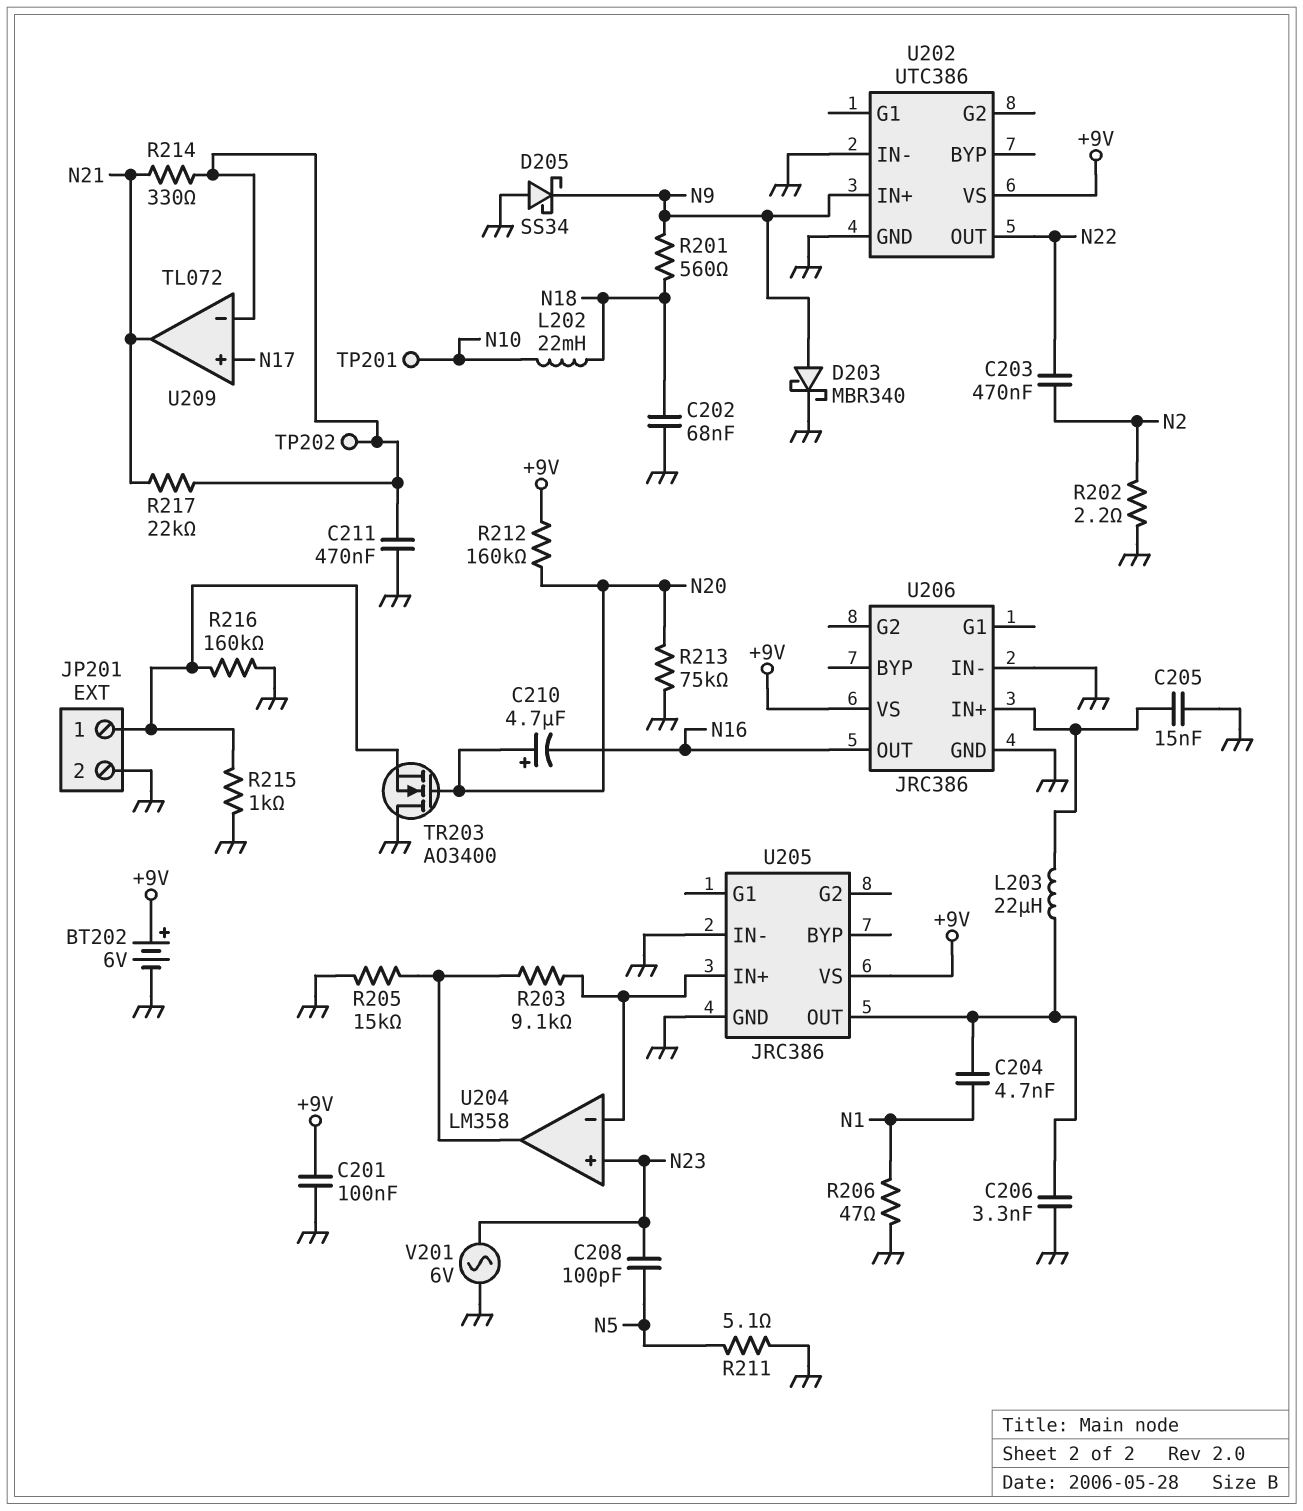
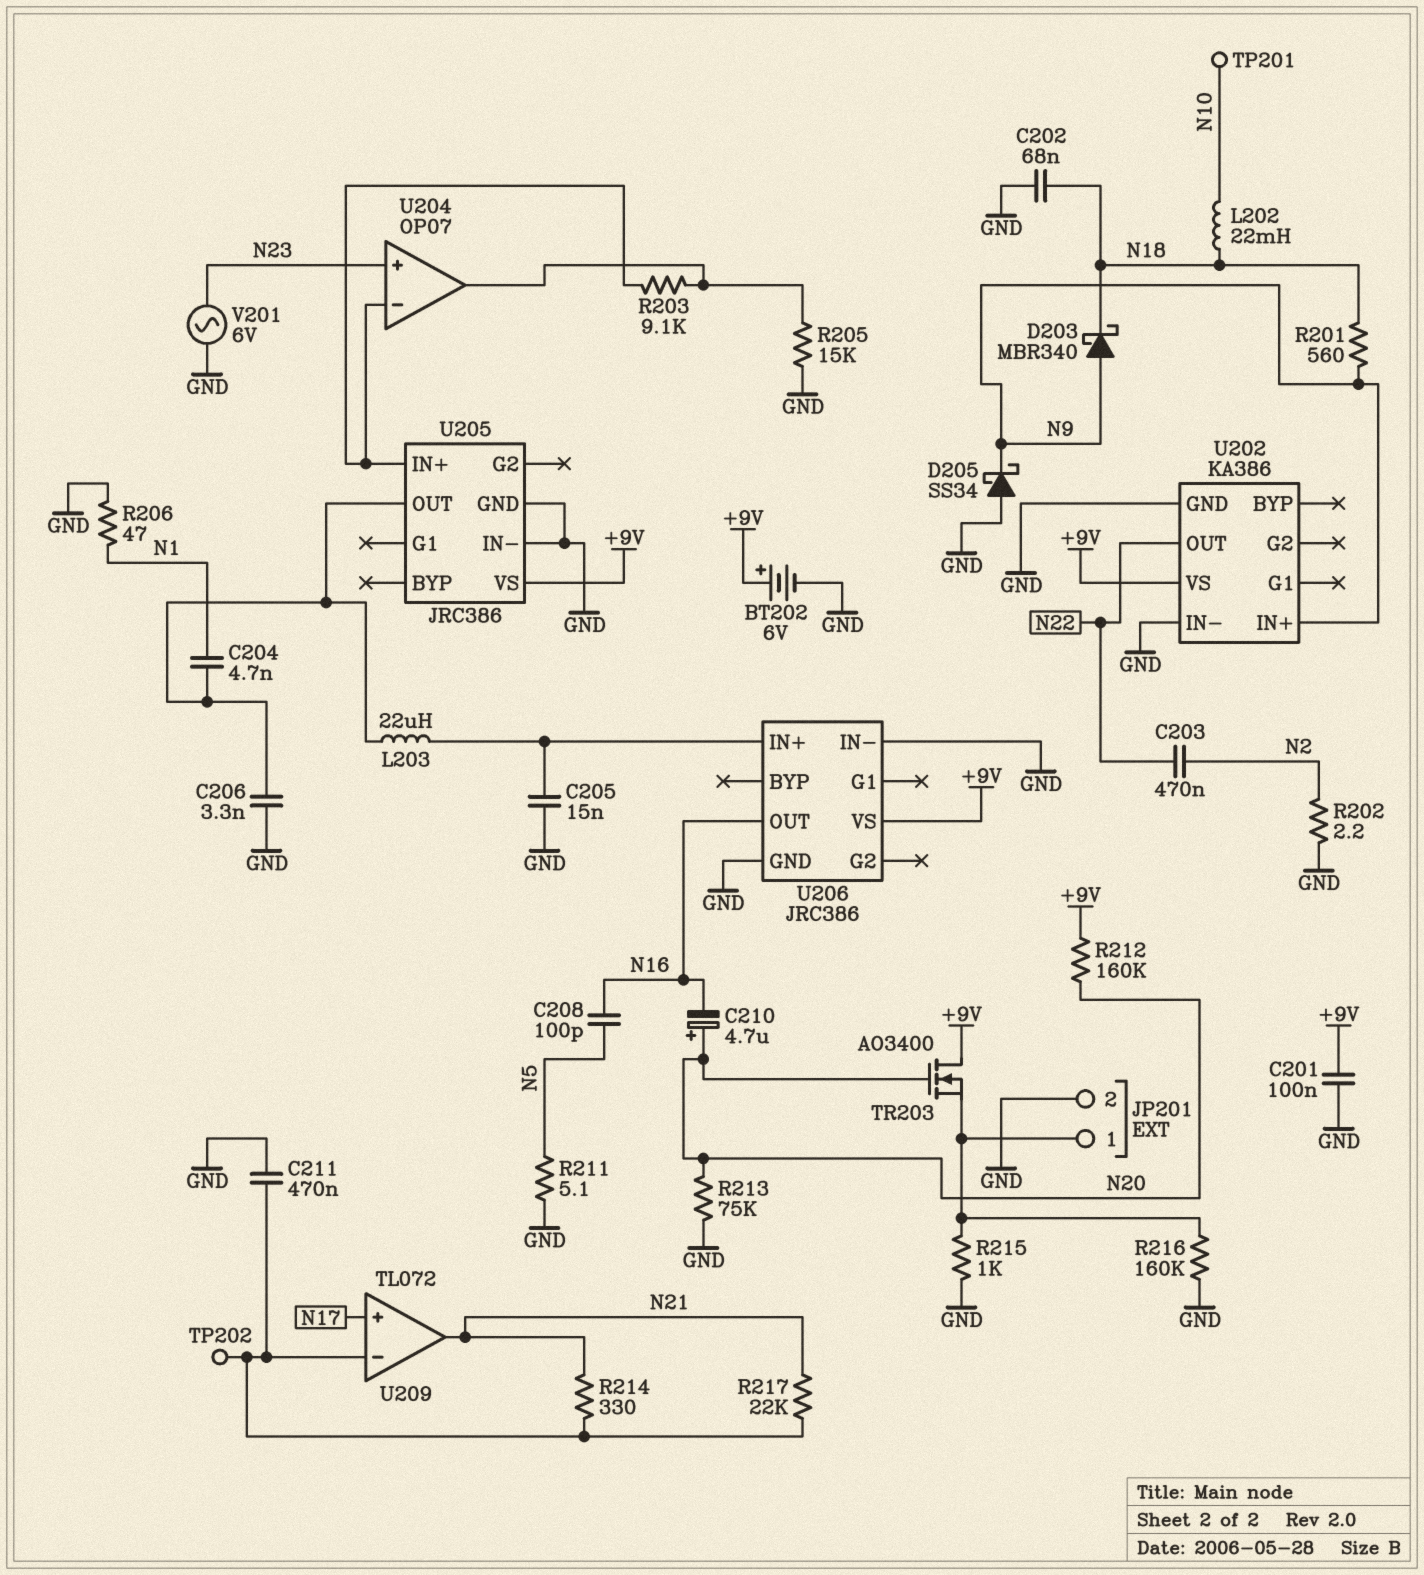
C208: 100pF (N5, N23) -> 100pF (N5, N16)
D203: schottky MBR340 (A N9, K GND) -> schottky MBR340 (A N9, K N18)
TR203: NMOS AO3400 (G N20, D GND, S JP201/1) -> NMOS AO3400 (G N20, D +9V, S JP201/1)
U202: UTC386 -> KA386
U204: LM358 -> OP07

